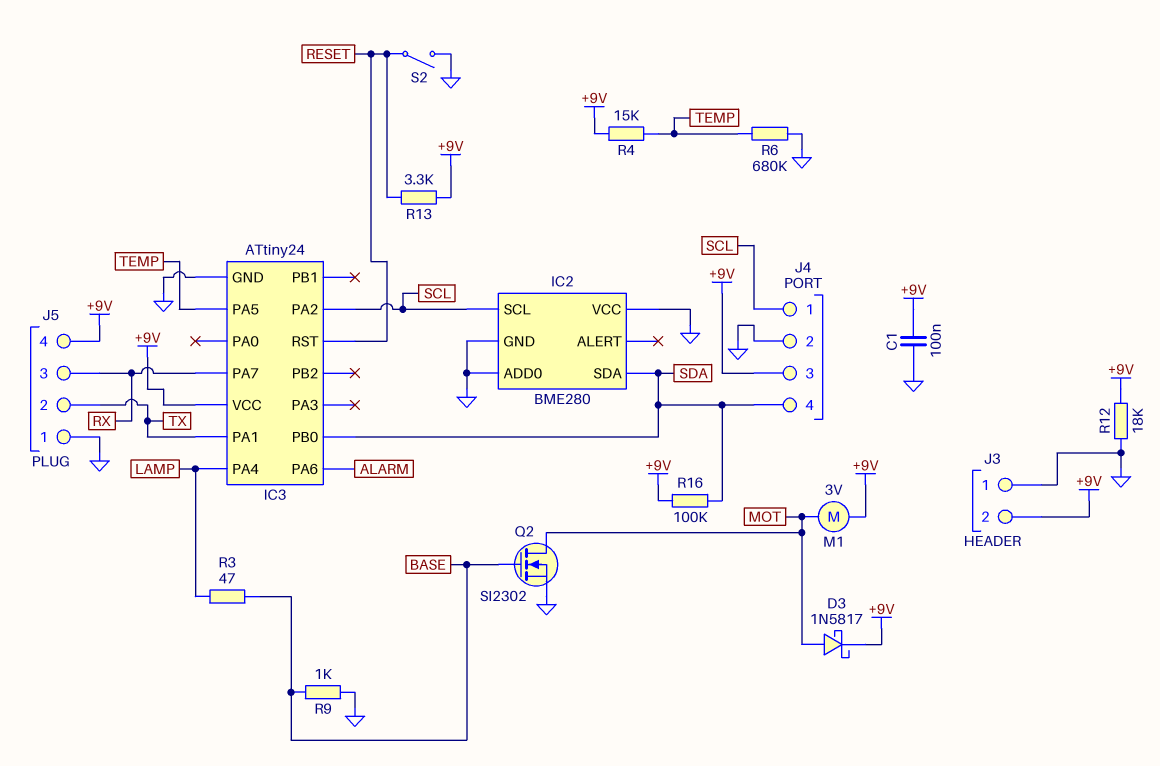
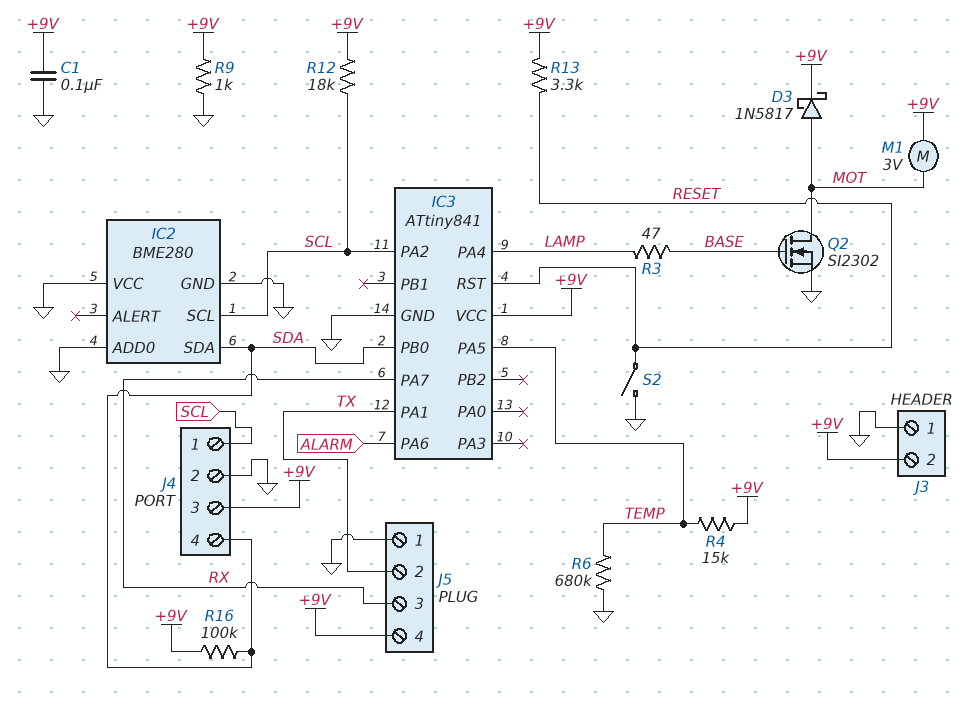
IC3: ATtiny24 -> ATtiny841
R9: 1k (BASE, GND) -> 1k (+9V, GND)
R12: 18k (+9V, GND) -> 18k (+9V, SCL)

